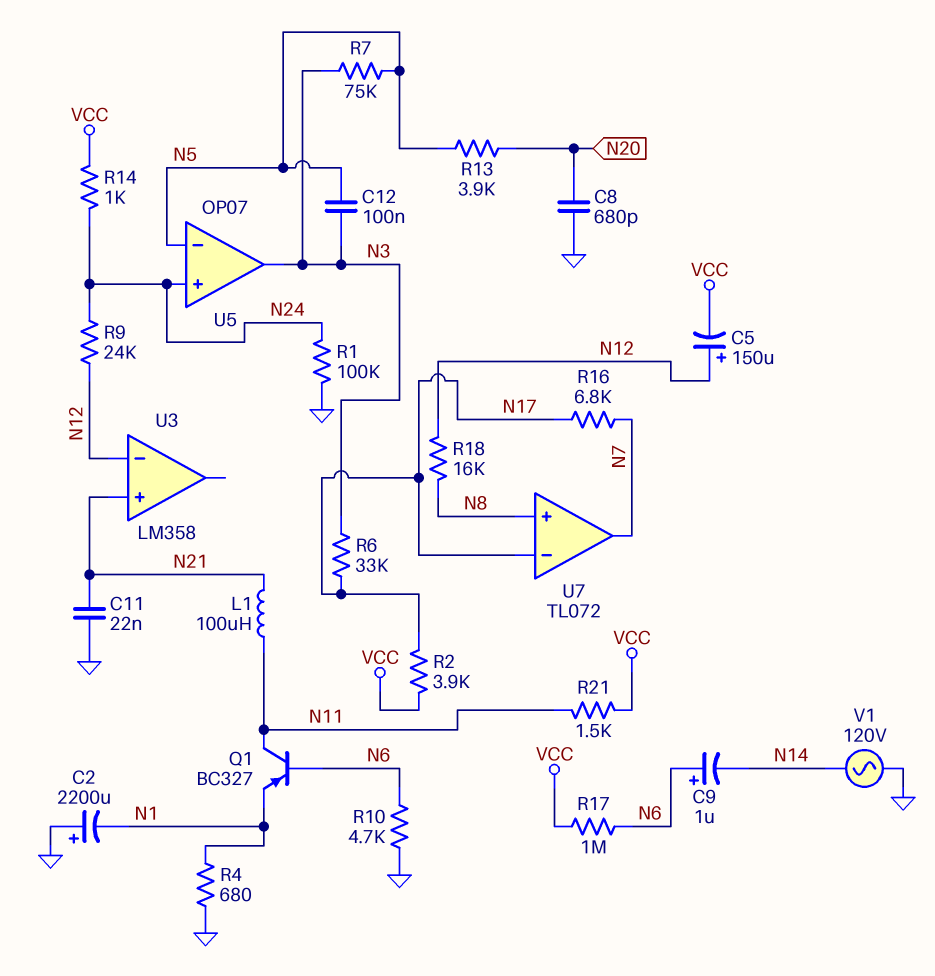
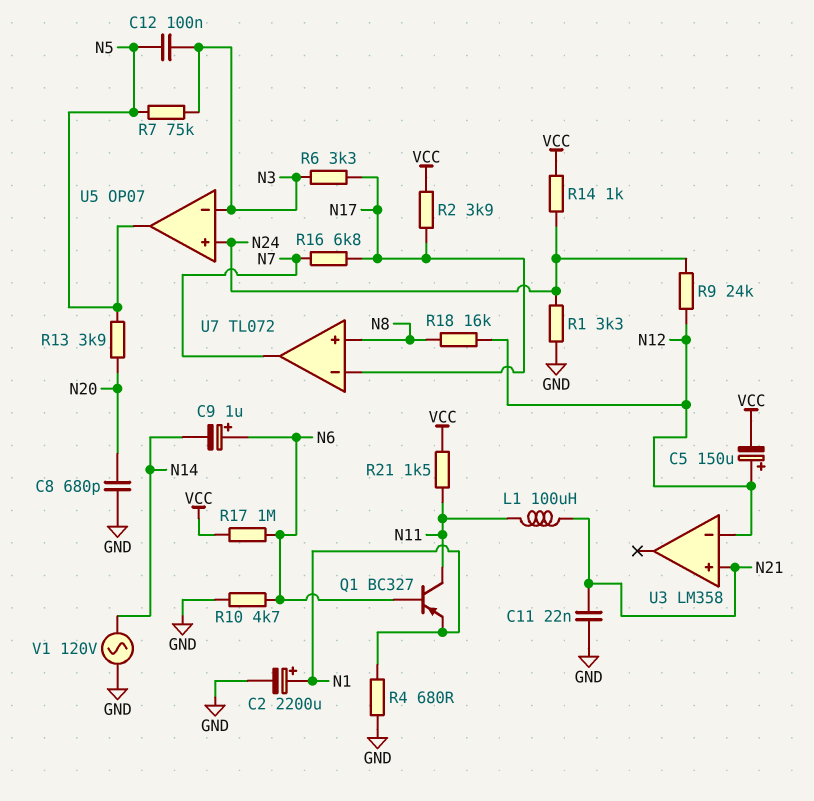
C2: 2200uF (plus GND, minus N1) -> 2200uF (plus N1, minus GND)
R1: 100k (GND, N24) -> 3.3k (GND, N24)
R6: 33k (N3, N17) -> 3.3k (N3, N17)
U5 pin in-: N5 -> N3
U5 pin out: N3 -> N5

